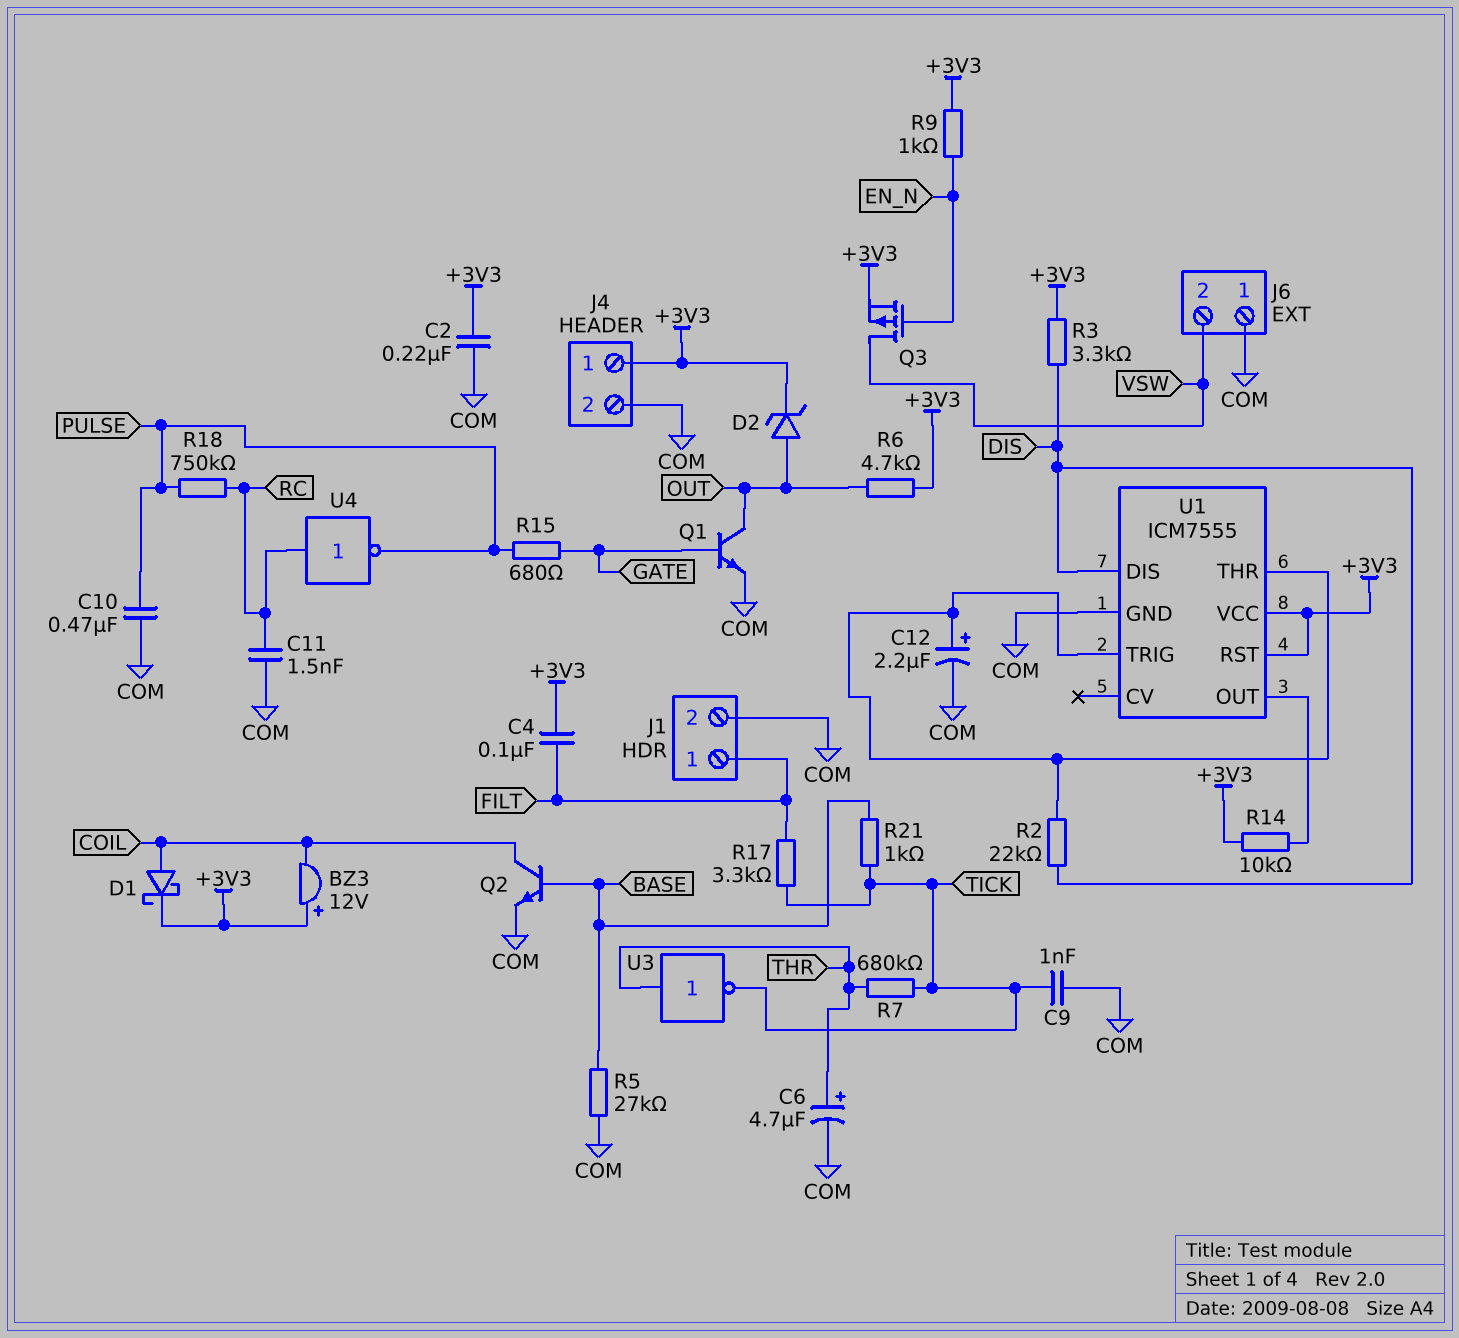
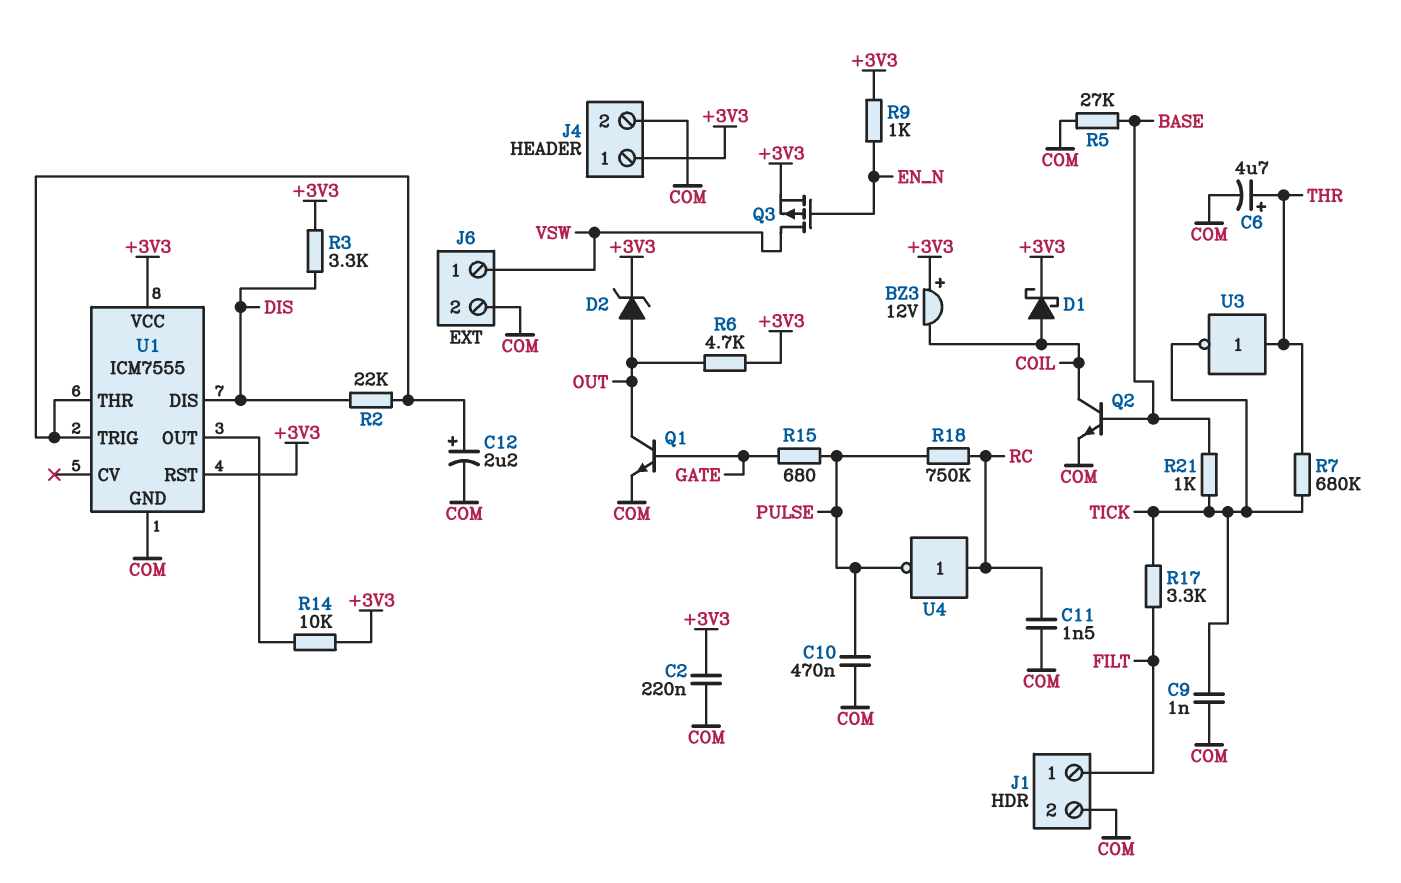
C4: 100nF (+3V3, FILT) -> none
J6 pin 1: COM -> VSW
J6 pin 2: VSW -> COM

